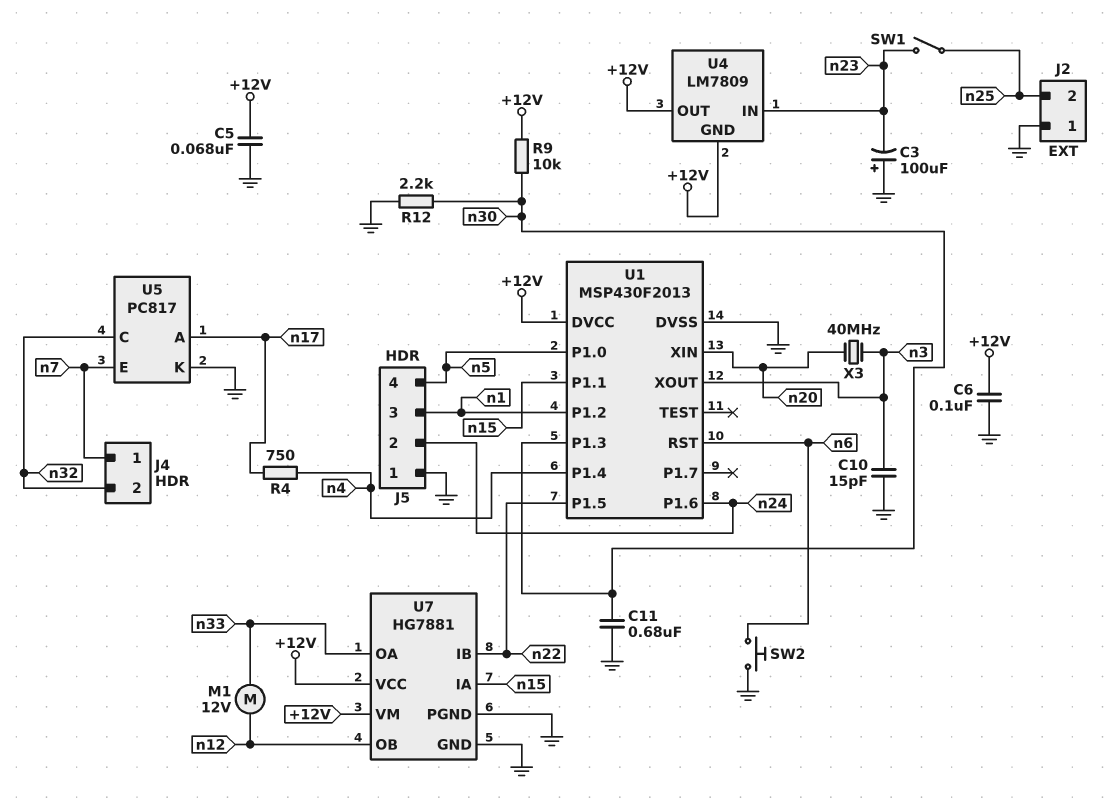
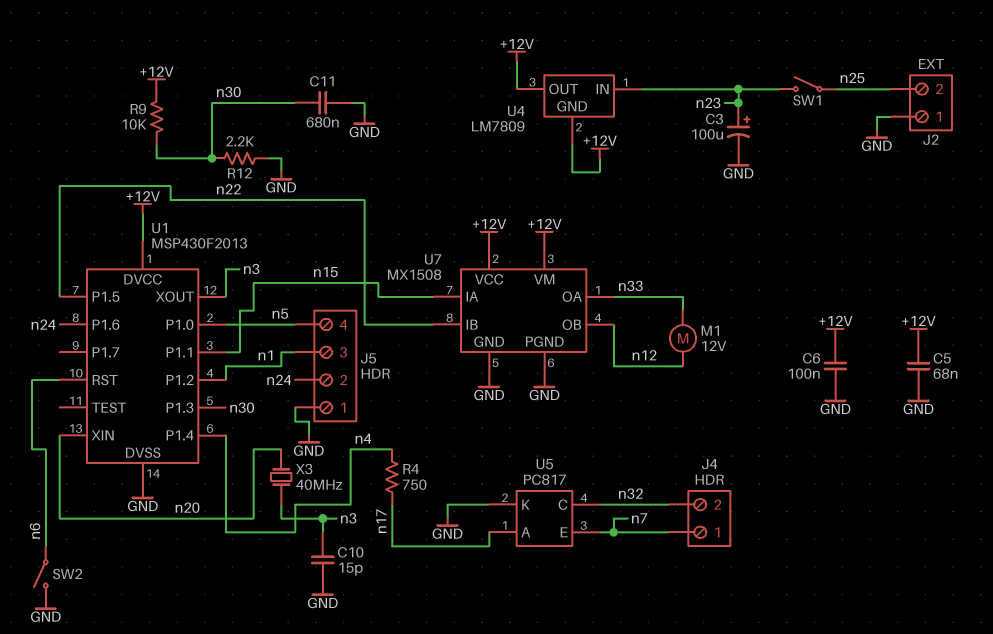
C3: 100uF (plus GND, minus n23) -> 100uF (plus n23, minus GND)
SW2: button (GND, n6) -> switch (GND, n6)
U7: HG7881 -> MX1508

